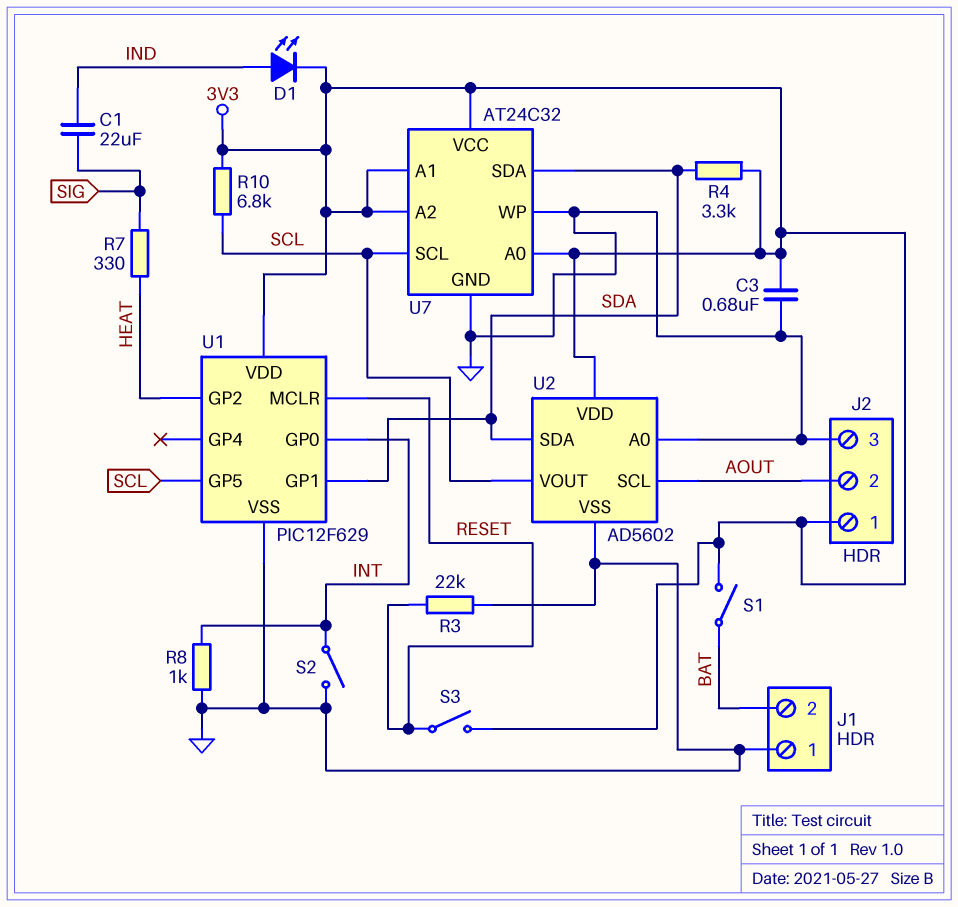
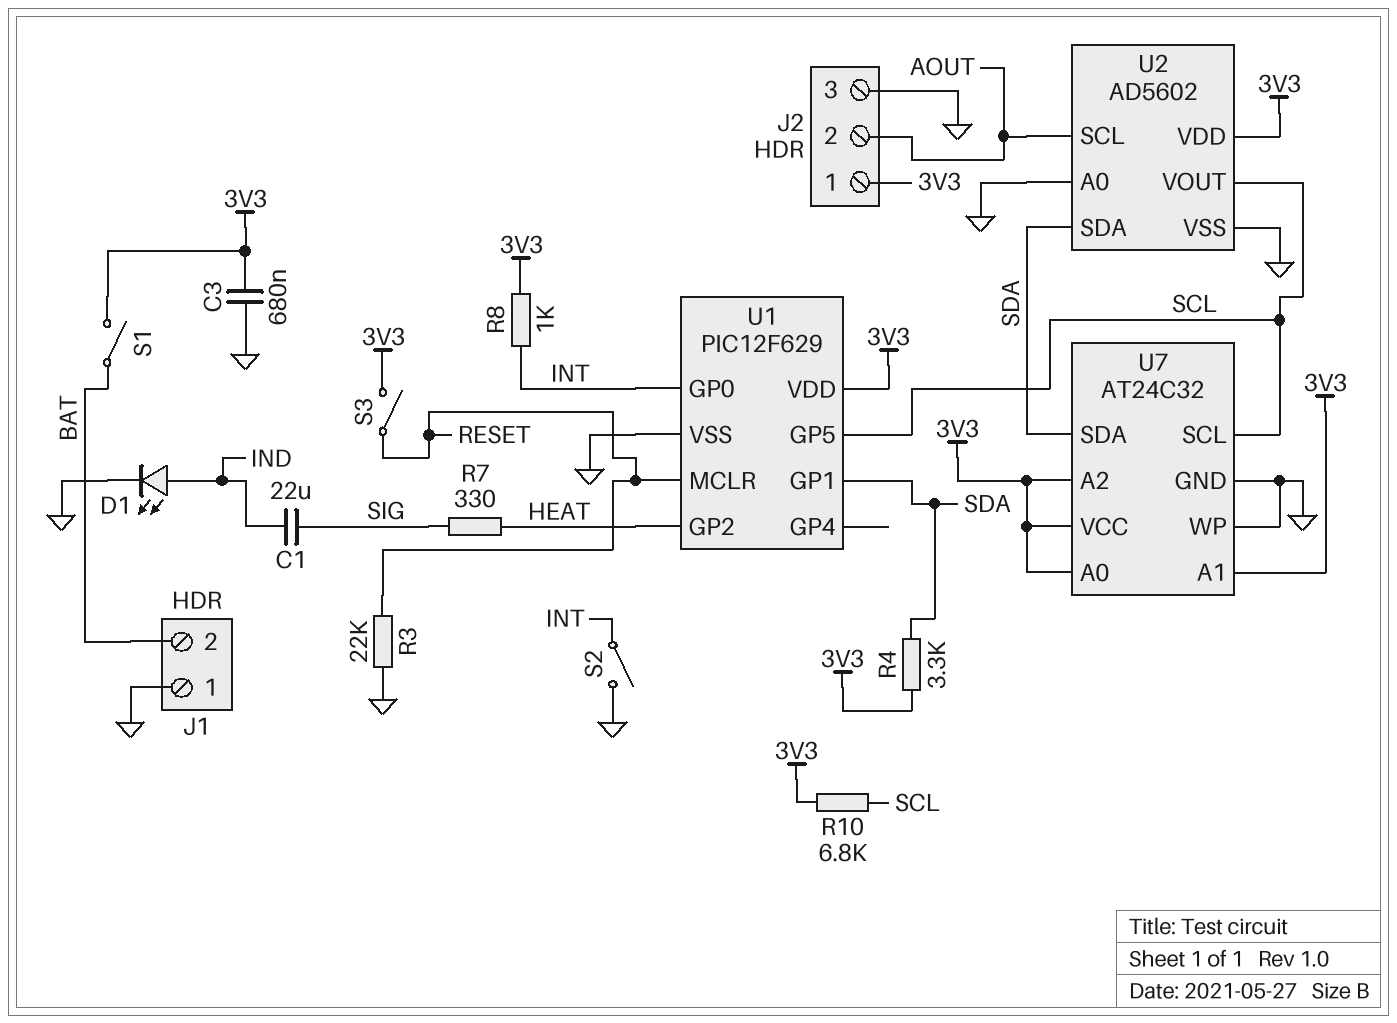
D1: LED (A IND, K 3V3) -> LED (A IND, K GND)
R8: 1k (GND, INT) -> 1k (3V3, INT)

